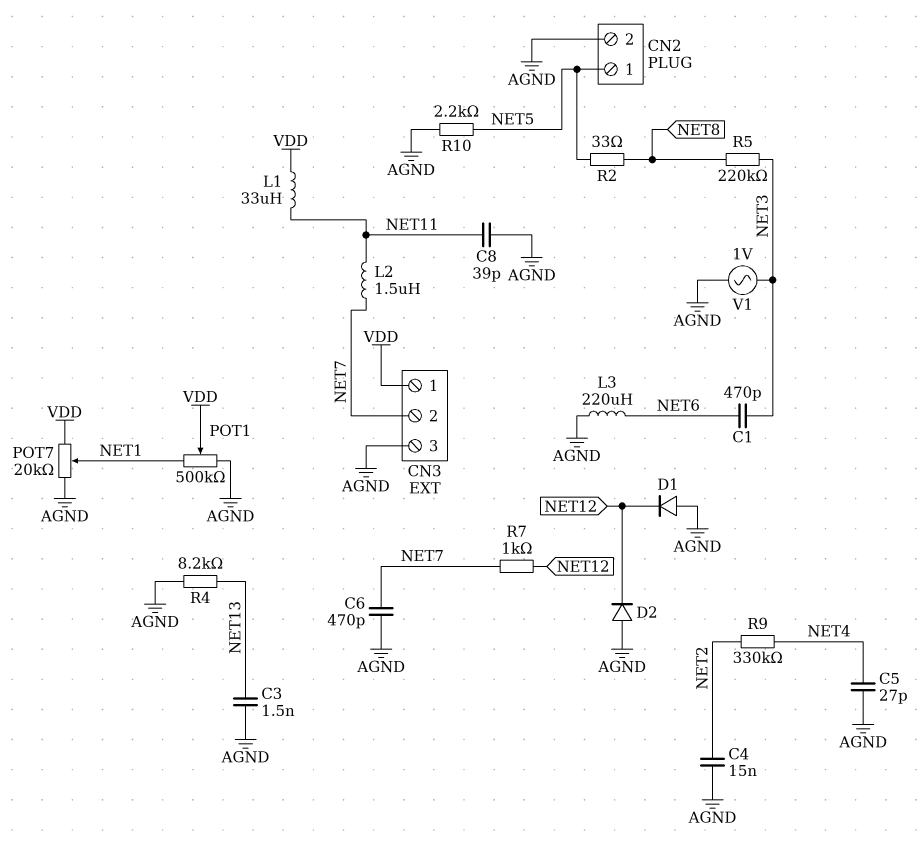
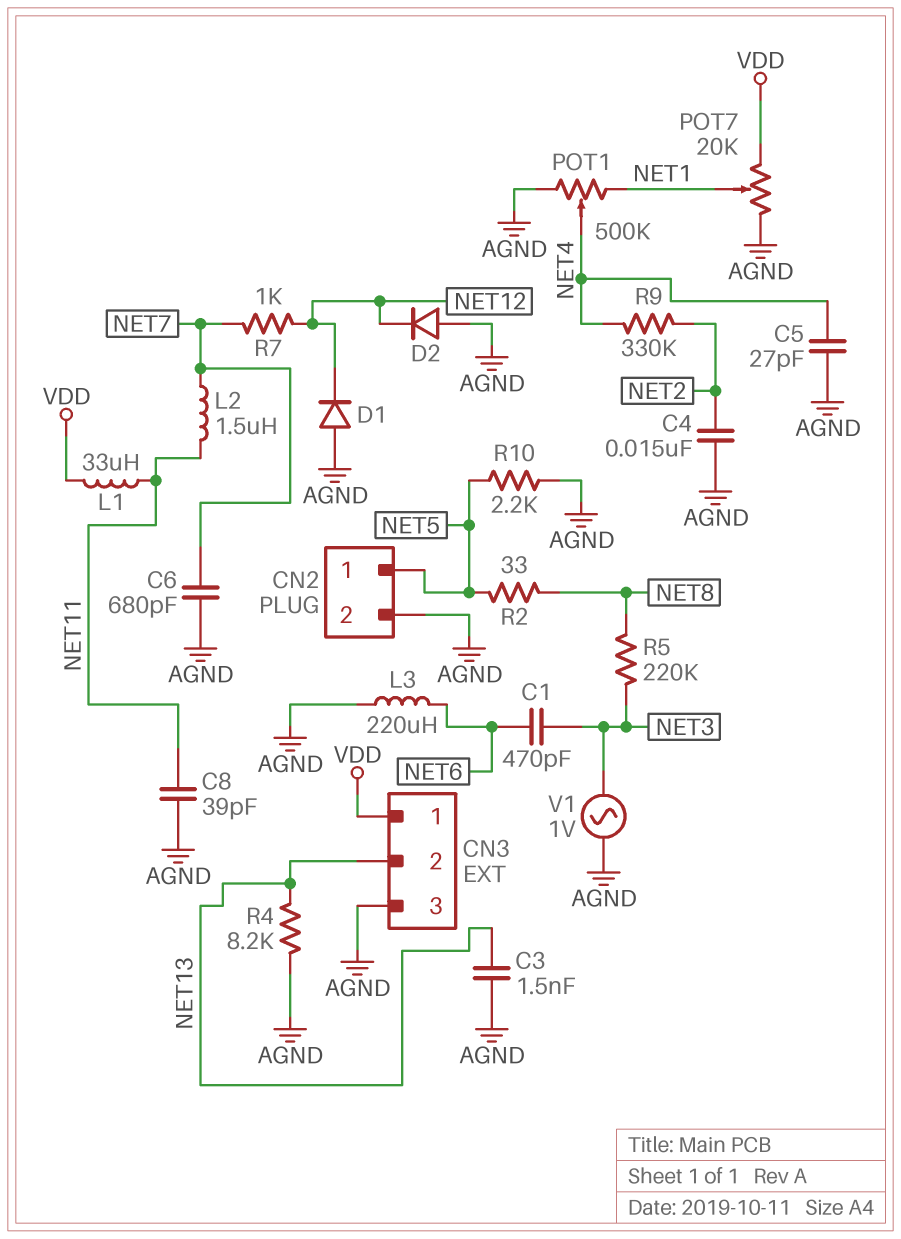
C6: 470pF (AGND, NET7) -> 680pF (AGND, NET7)
CN3 pin 2: NET7 -> NET13
POT1: 500k (AGND, NET1, wiper VDD) -> 500k (AGND, NET1, wiper NET4)

